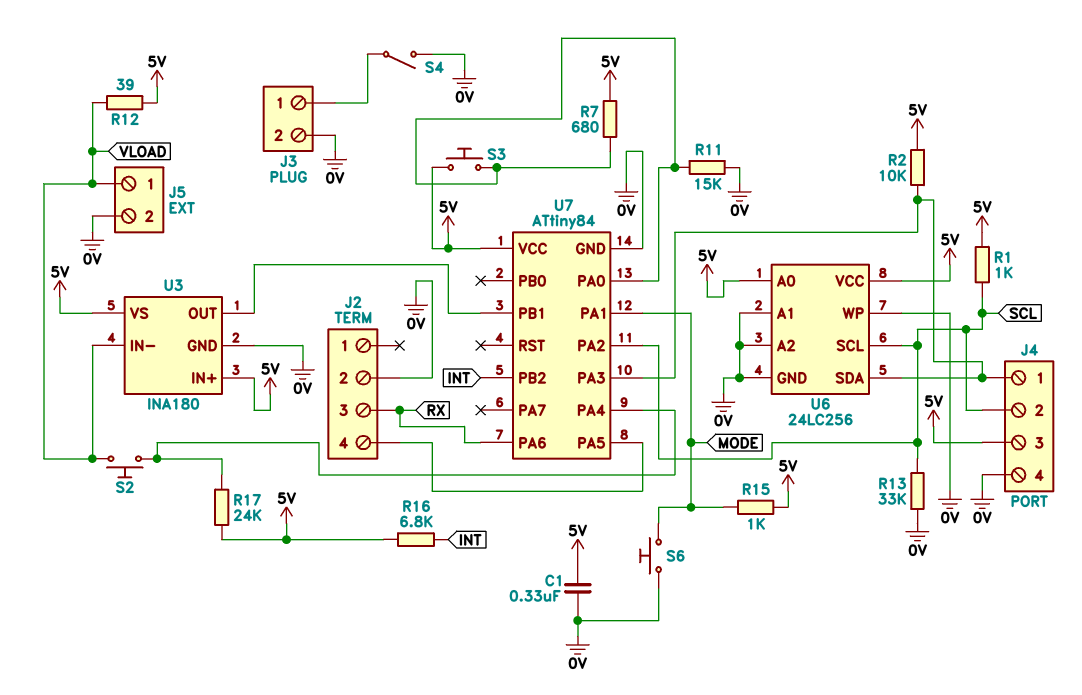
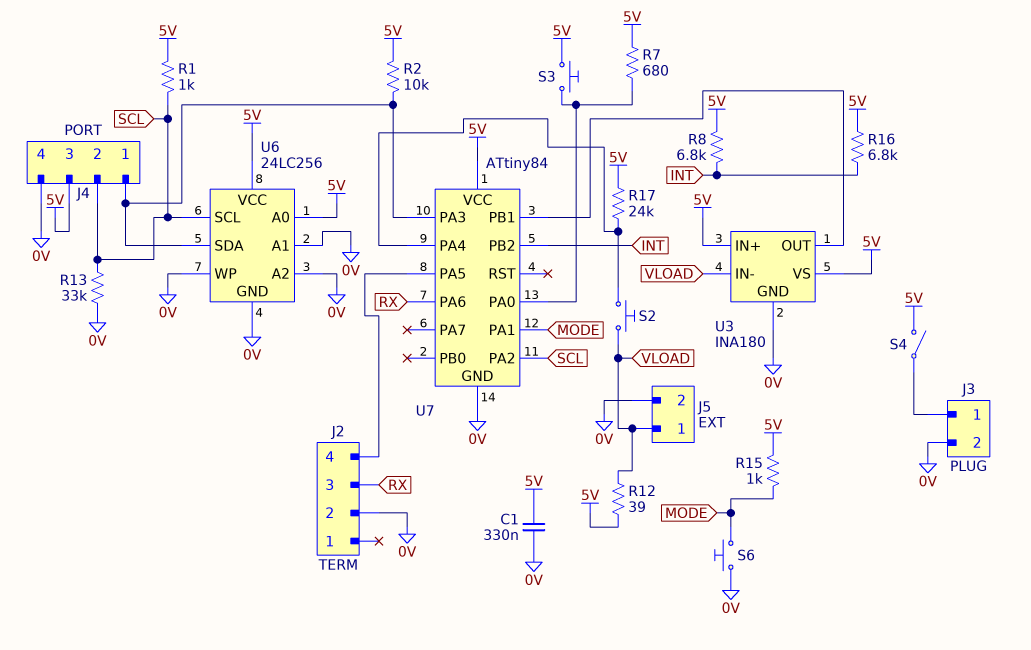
R8: none -> 6.8k (5V, INT)
R11: 15k (0V, U7/PA0) -> none
S4: switch (0V, J3/1) -> switch (5V, J3/1)

